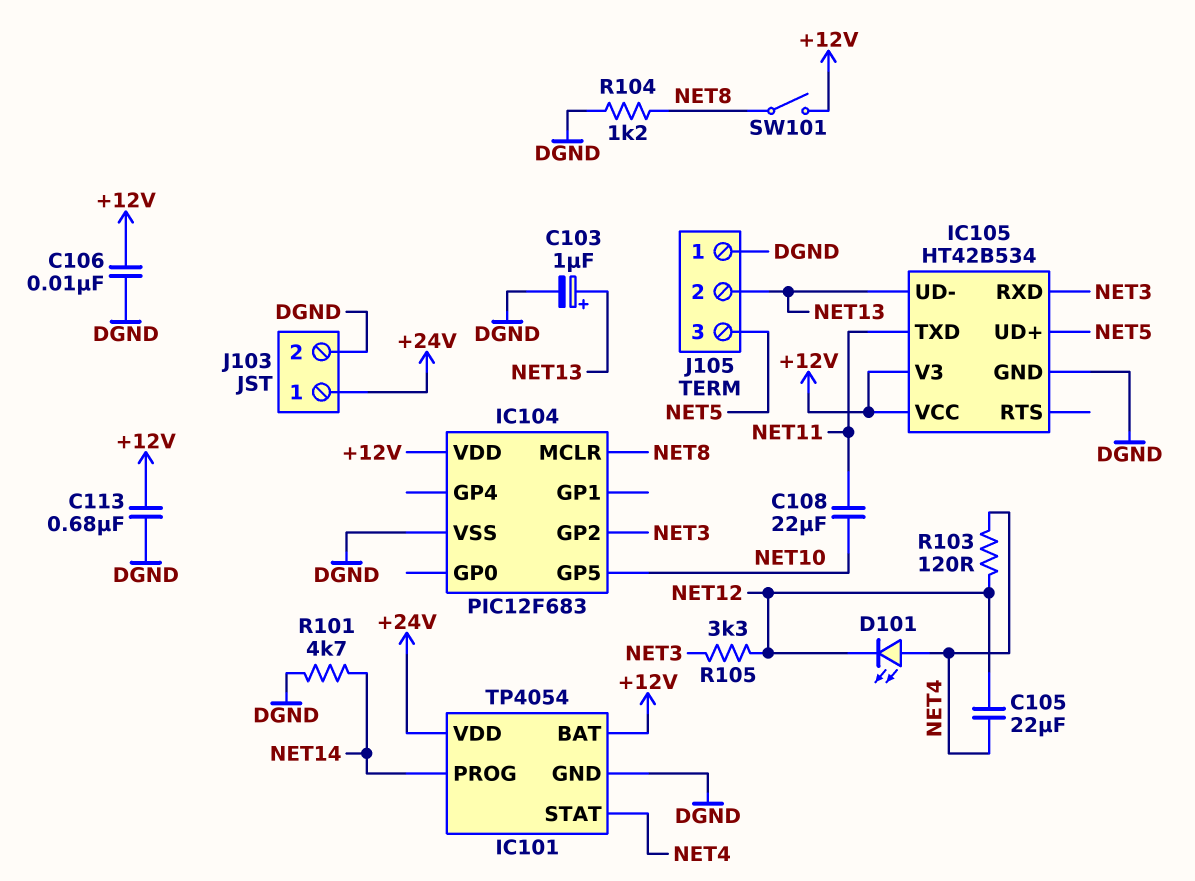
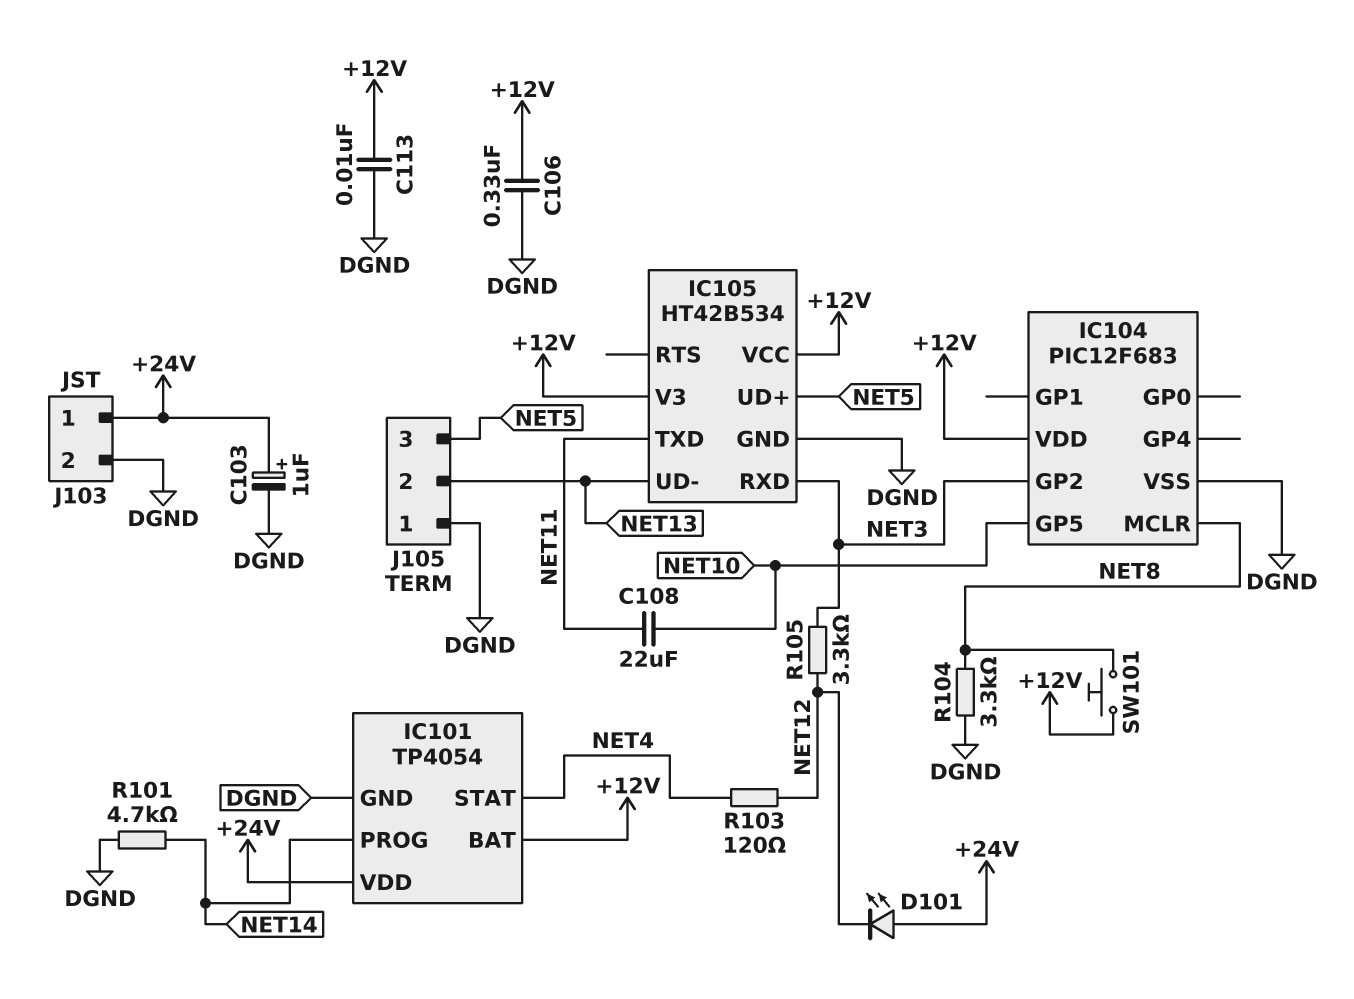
C103: 1uF (plus NET13, minus DGND) -> 1uF (plus +24V, minus DGND)
C105: 22uF (NET4, NET12) -> none
C106: 10nF (+12V, DGND) -> 330nF (+12V, DGND)
C113: 680nF (+12V, DGND) -> 10nF (+12V, DGND)
D101: LED (A NET4, K NET12) -> LED (A +24V, K NET12)
R104: 1.2k (DGND, NET8) -> 3.3k (DGND, NET8)
SW101: switch (+12V, NET8) -> button (+12V, NET8)

